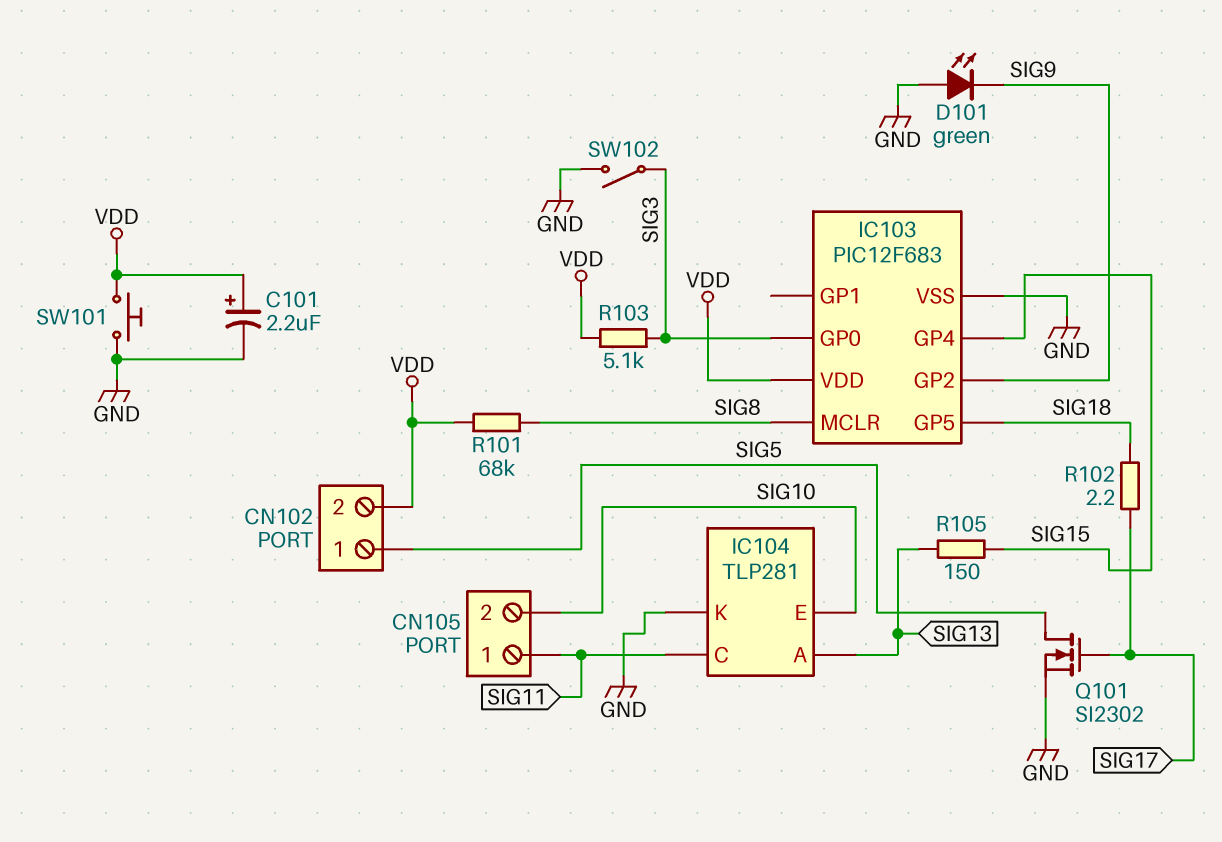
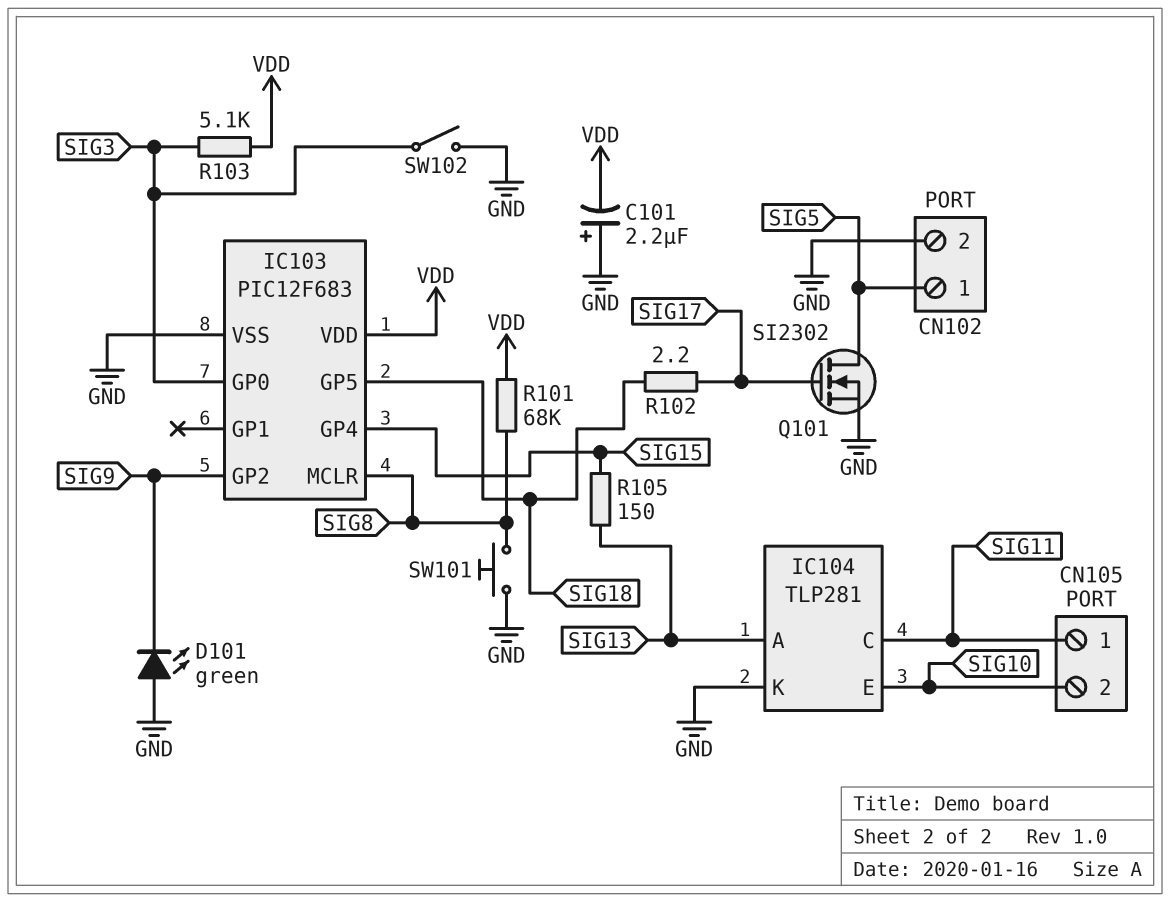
C101: 2.2uF (plus VDD, minus GND) -> 2.2uF (plus GND, minus VDD)
CN102 pin 2: VDD -> GND
SW101: button (GND, VDD) -> button (GND, SIG8)

